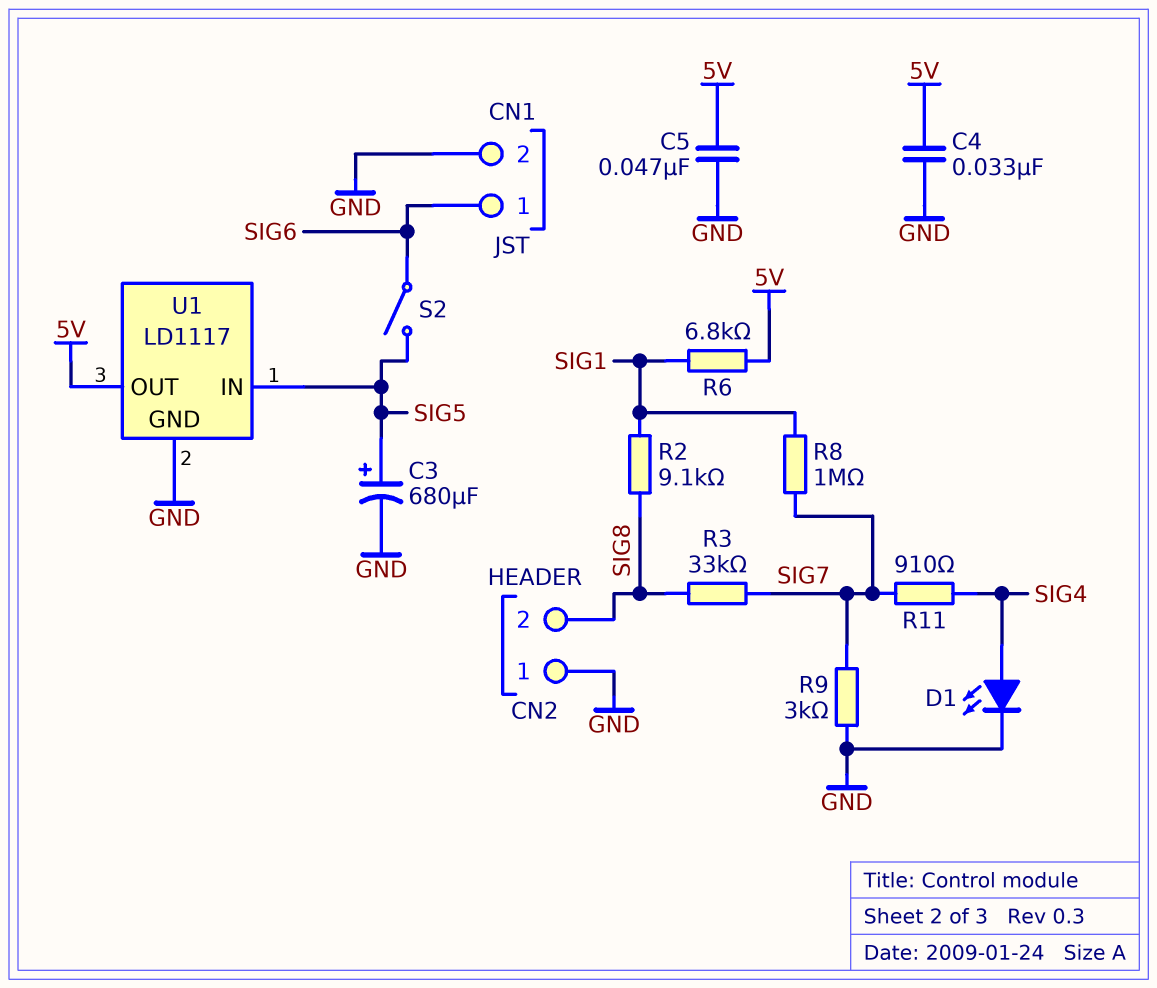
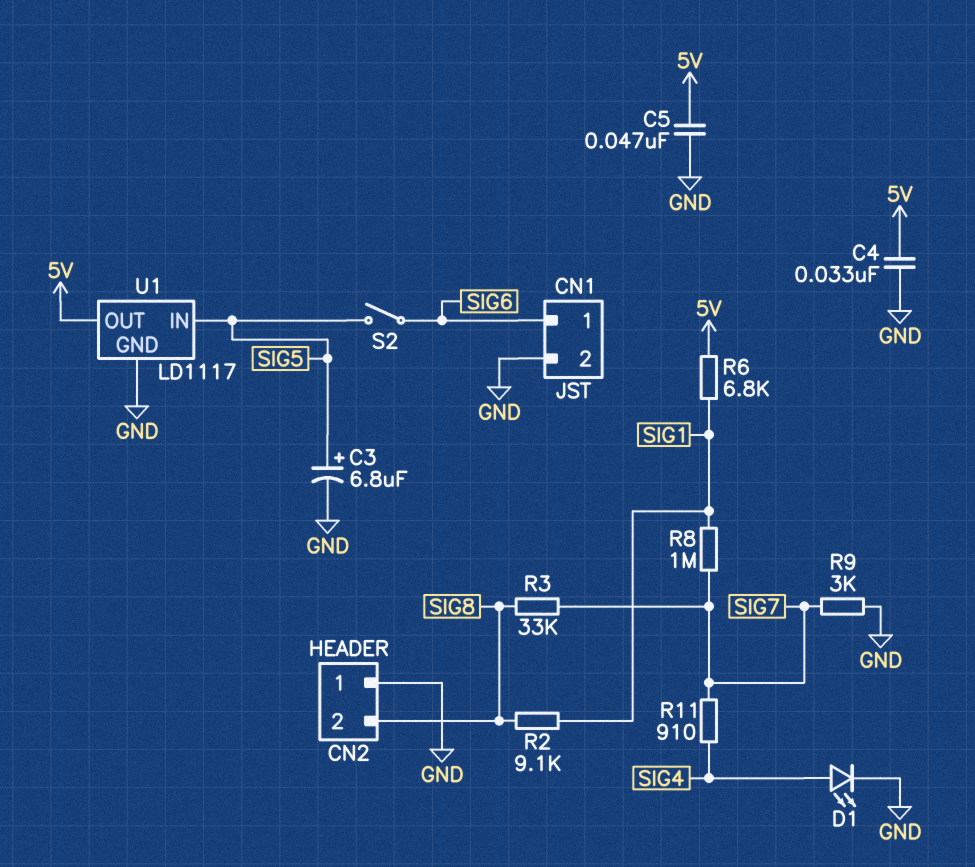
C3: 680uF (plus SIG5, minus GND) -> 6.8uF (plus SIG5, minus GND)

